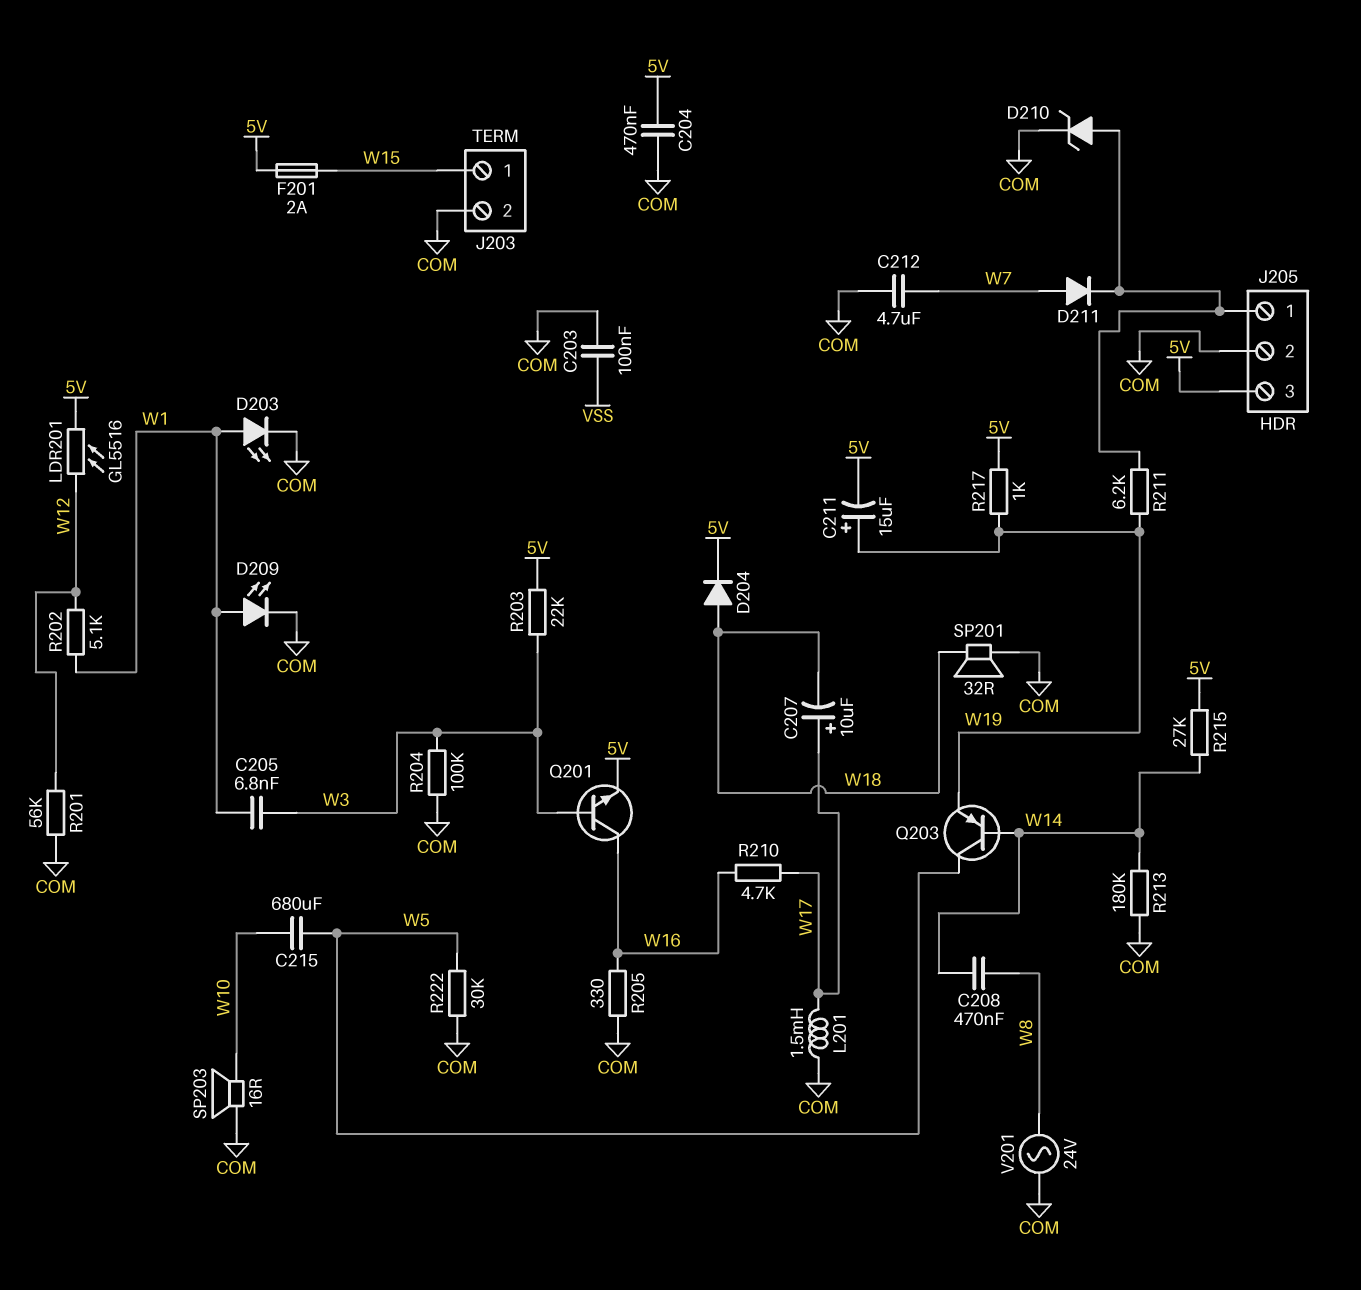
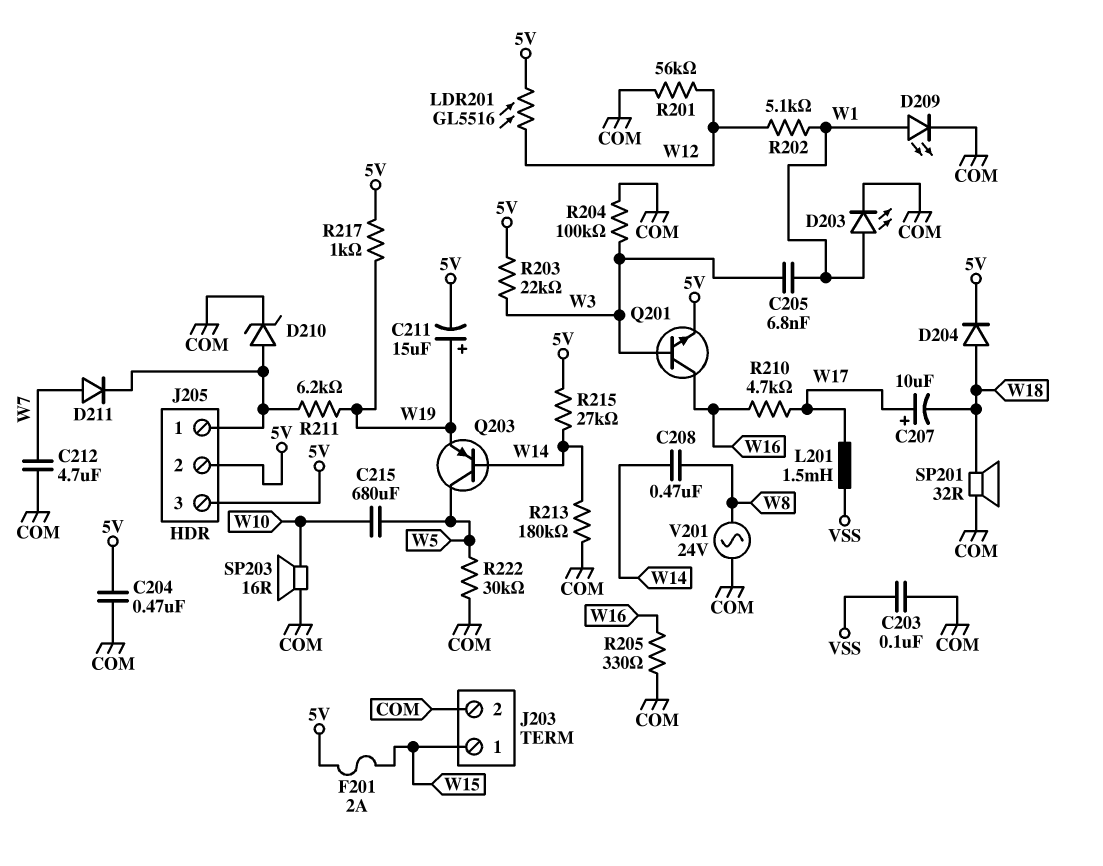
J205 pin 2: COM -> 5V
L201: 1.5mH (COM, W17) -> 1.5mH (VSS, W17)

